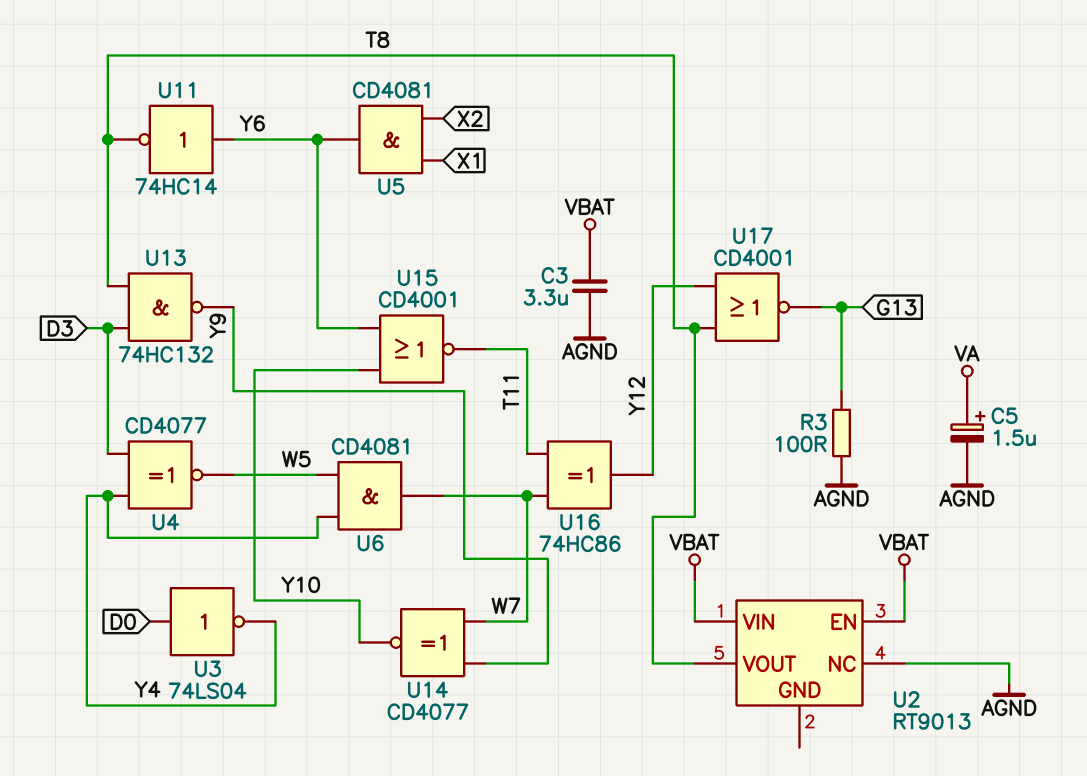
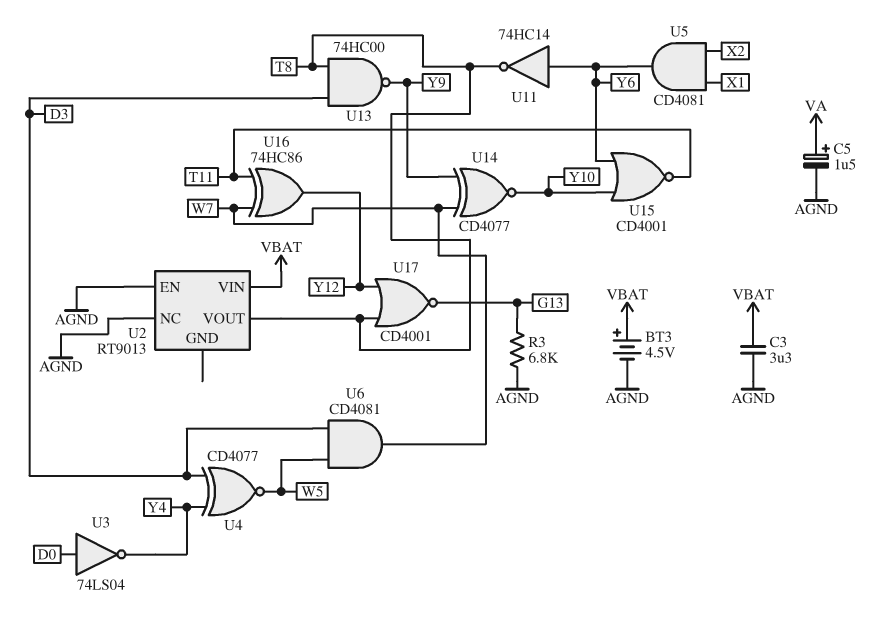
BT3: none -> 4.5V (plus VBAT, minus AGND)
R3: 100 (AGND, G13) -> 6.8k (AGND, G13)
U2 pin EN: VBAT -> AGND
U6: AND CD4081 (in W5, in Y4, out W7) -> AND CD4081 (in D3, in W5, out W7)
U13: NAND 74HC132 (in D3, in T8, out Y9) -> NAND 74HC00 (in D3, in T8, out Y9)

